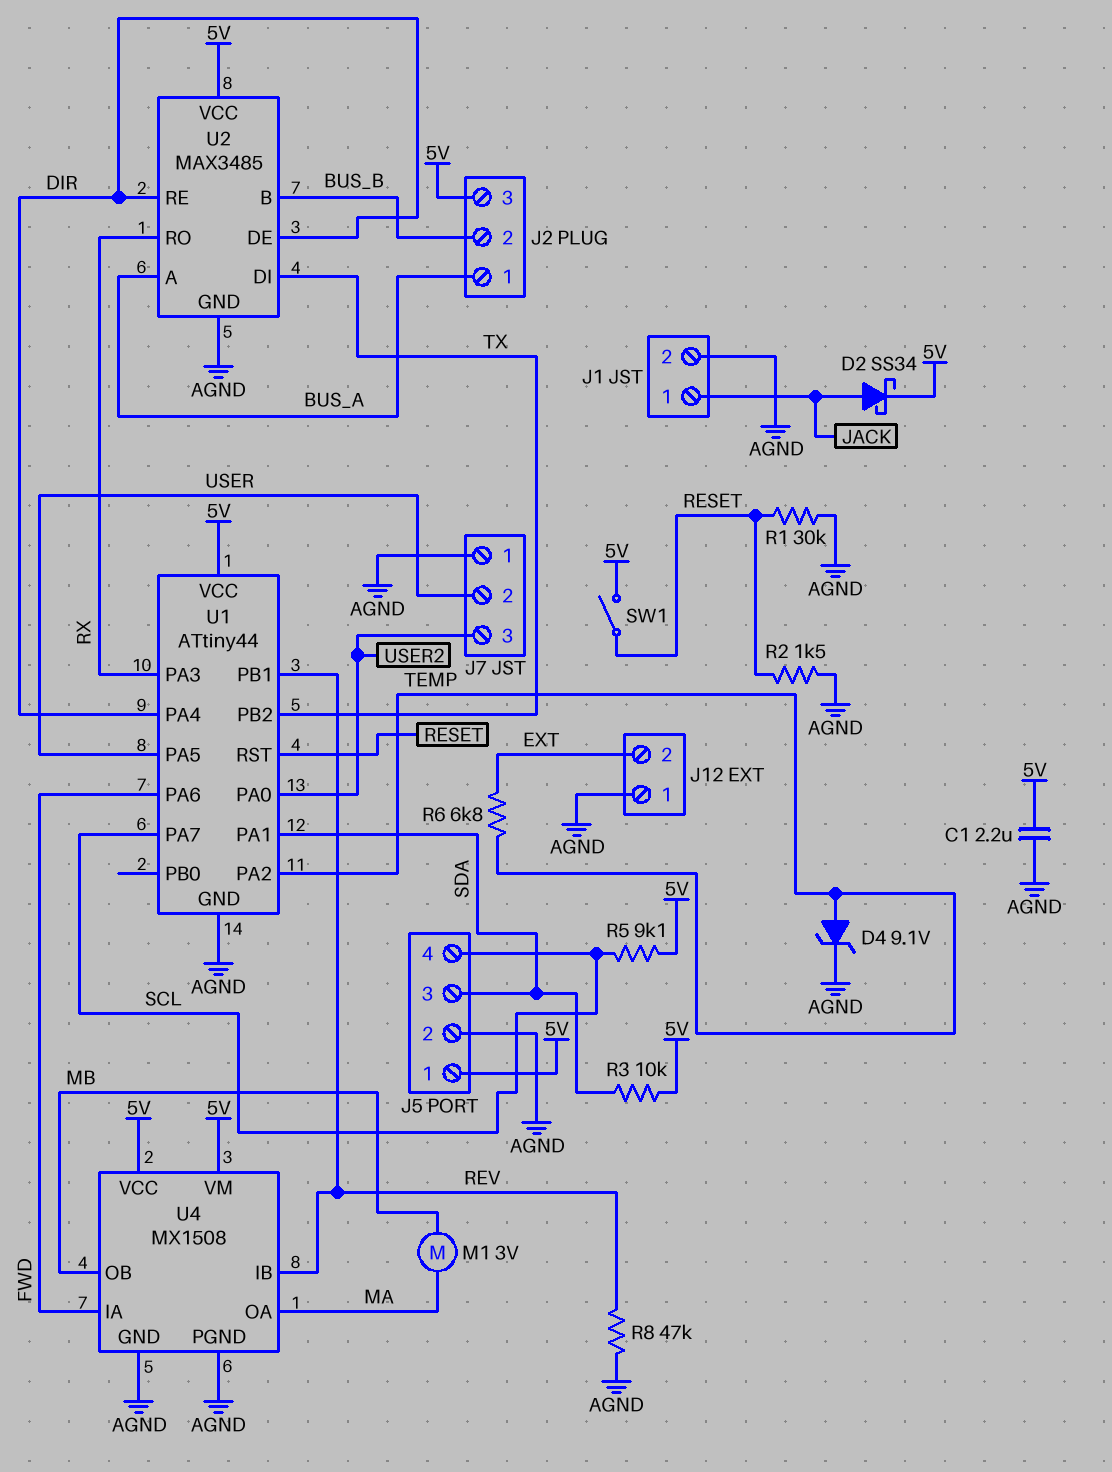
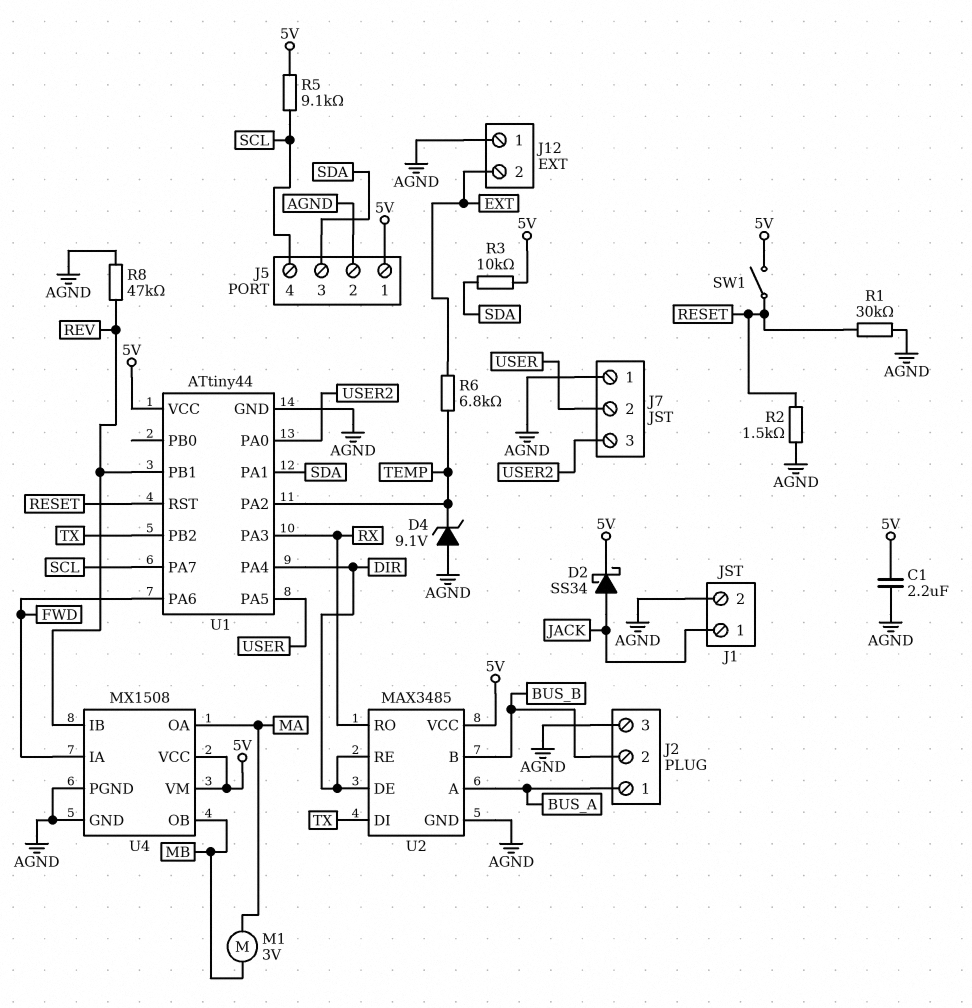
D4: zener 9.1V (A TEMP, K AGND) -> zener 9.1V (A AGND, K TEMP)
J2 pin 3: 5V -> AGND

